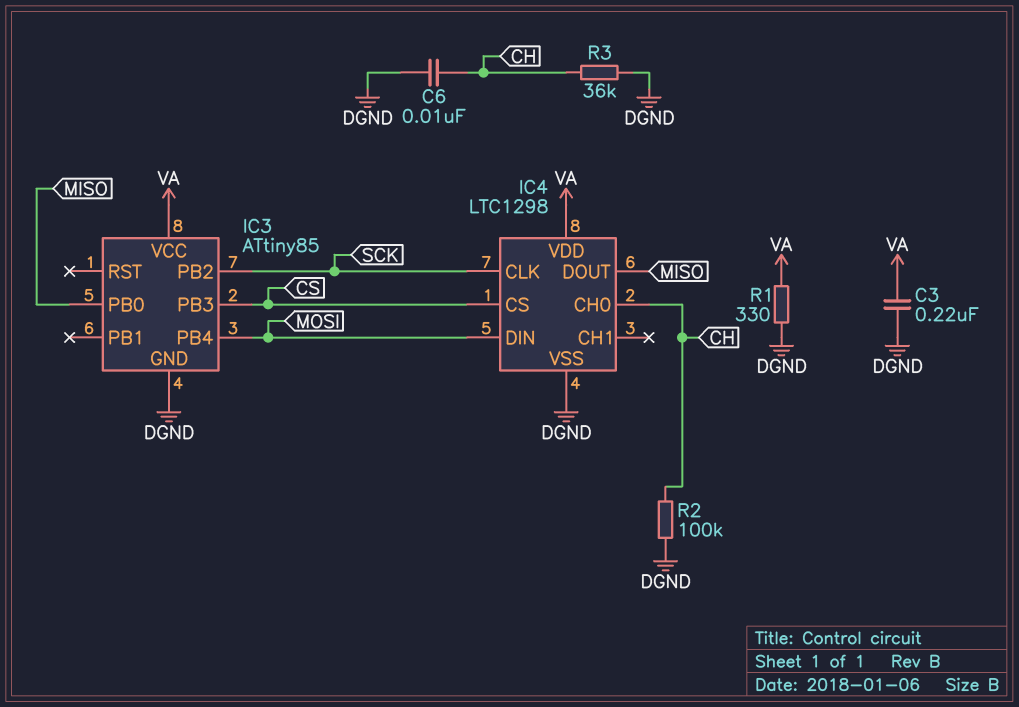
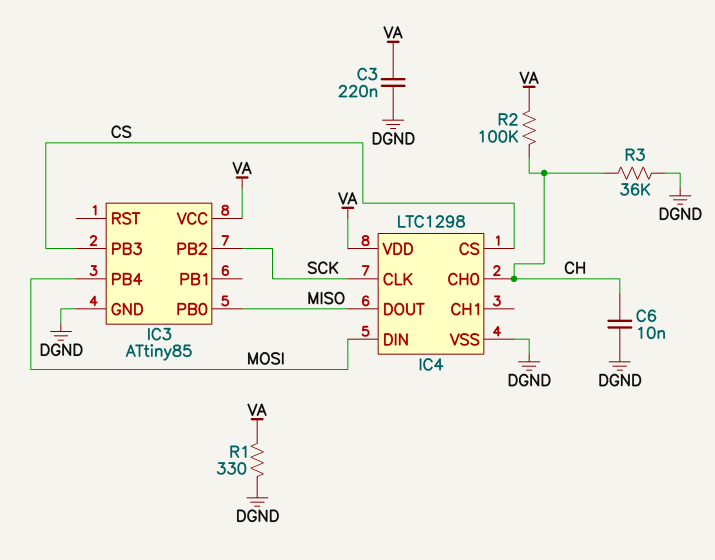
R2: 100k (CH, DGND) -> 100k (CH, VA)

